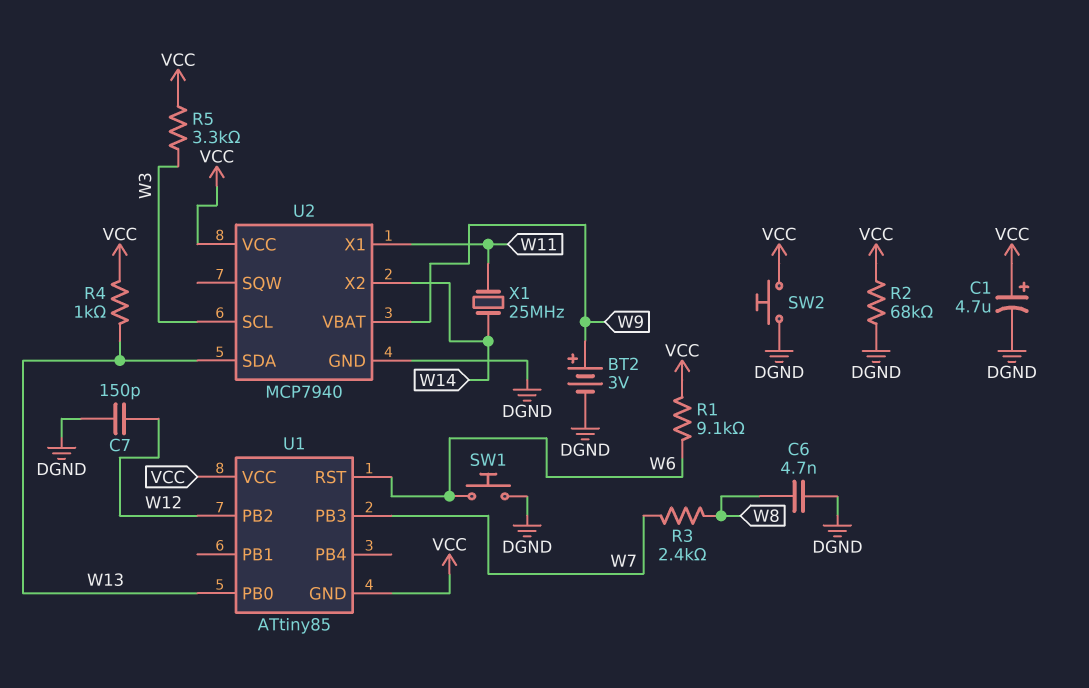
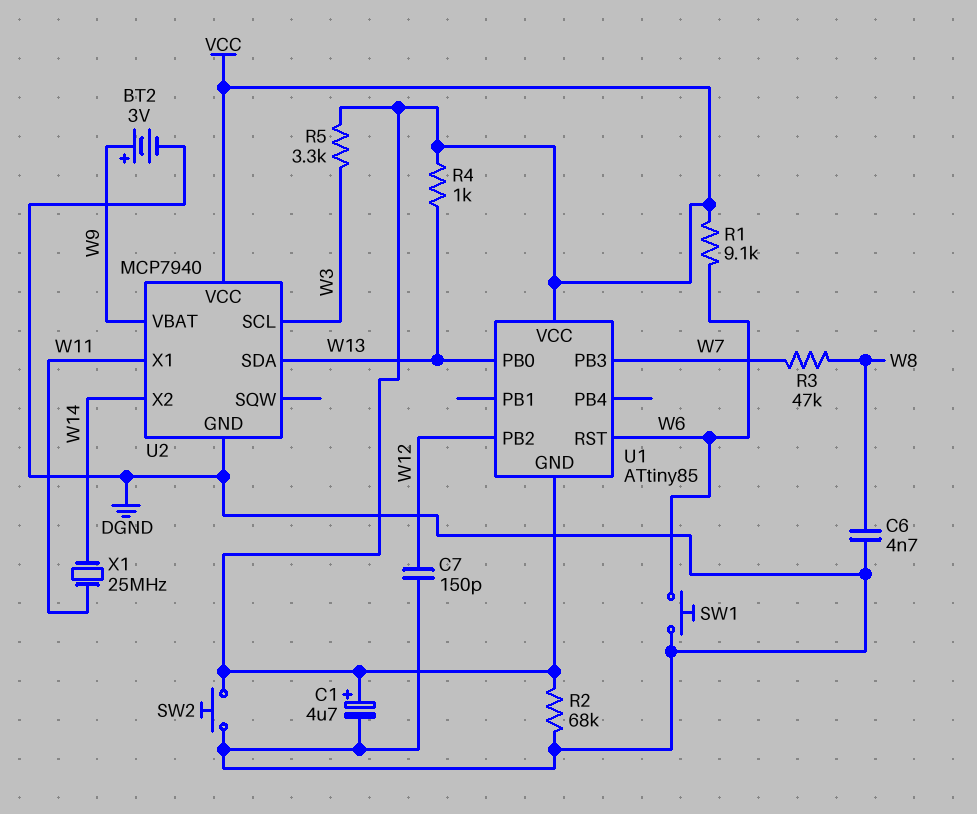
R3: 2.4k (W7, W8) -> 47k (W7, W8)

